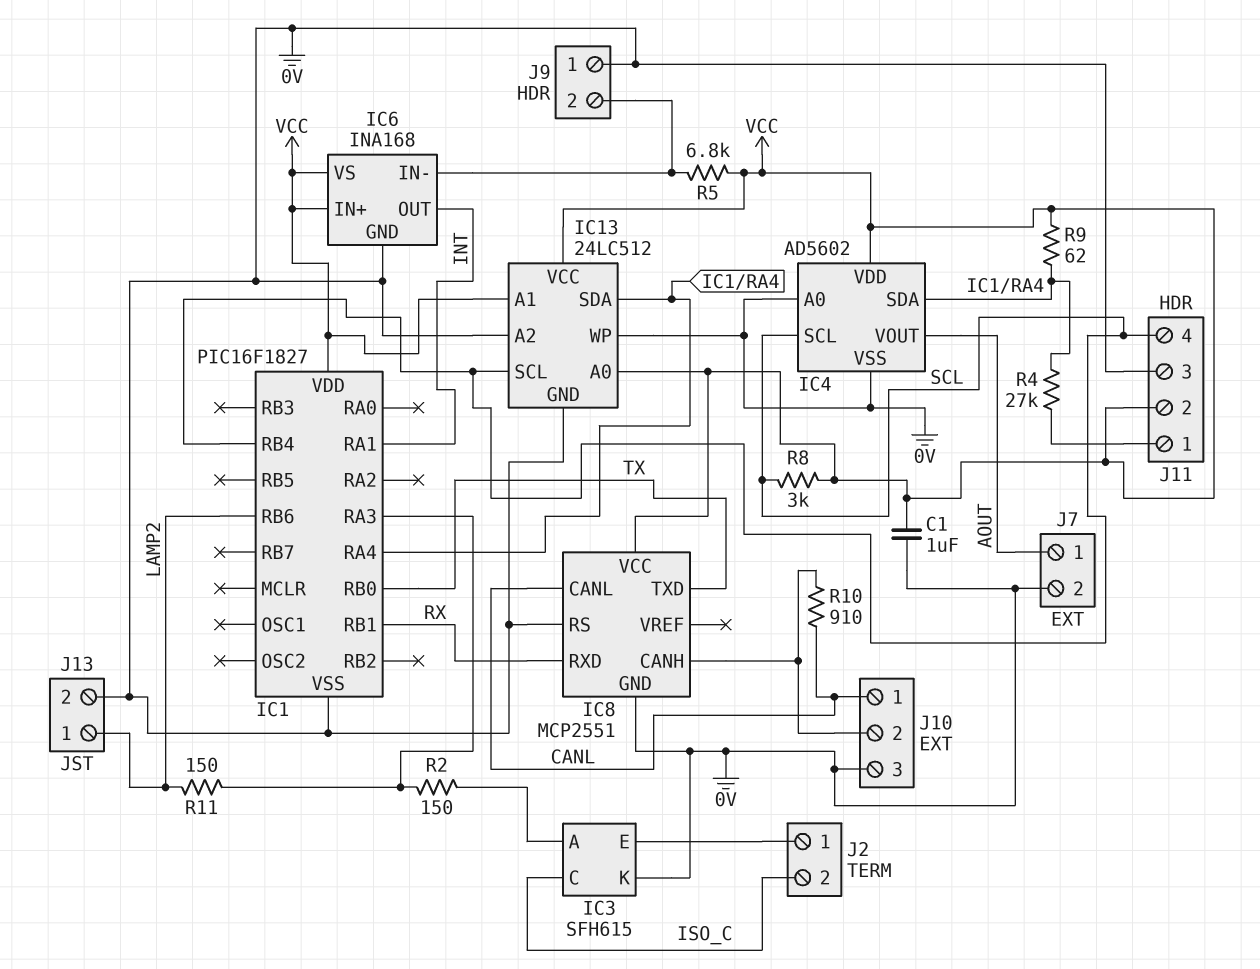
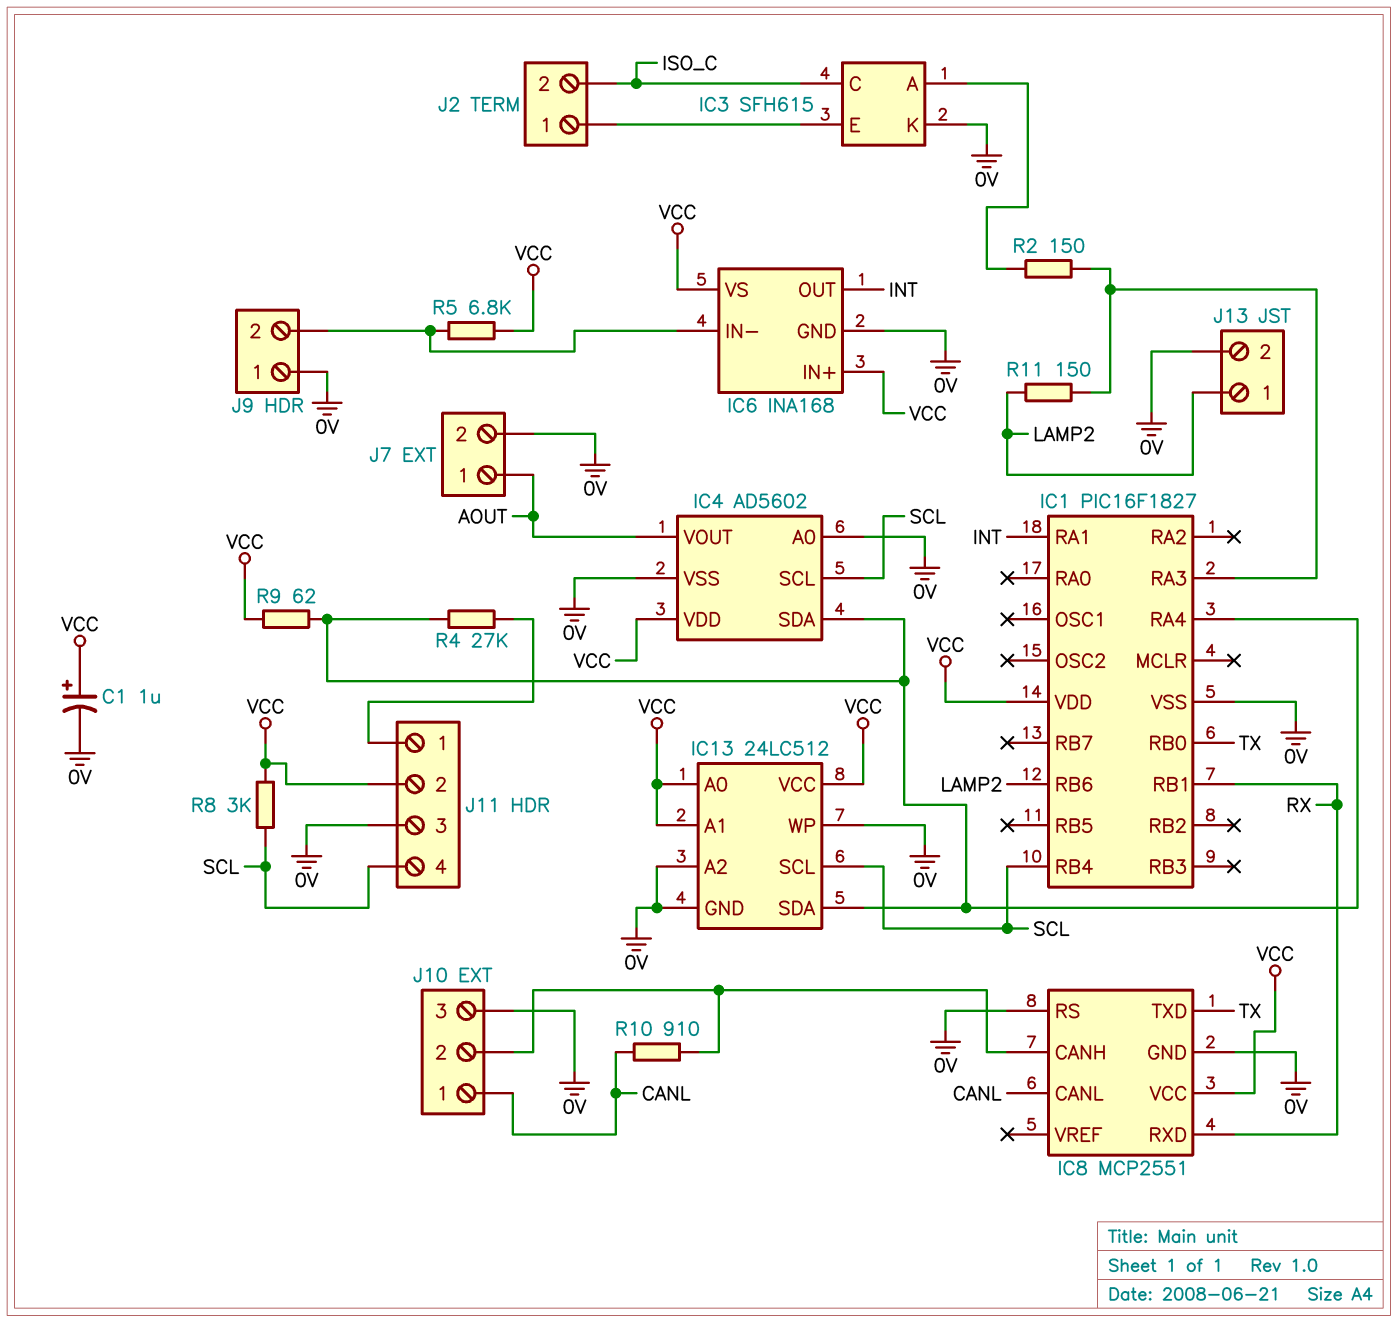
C1: 1uF (0V, VCC) -> 1uF (plus VCC, minus 0V)

